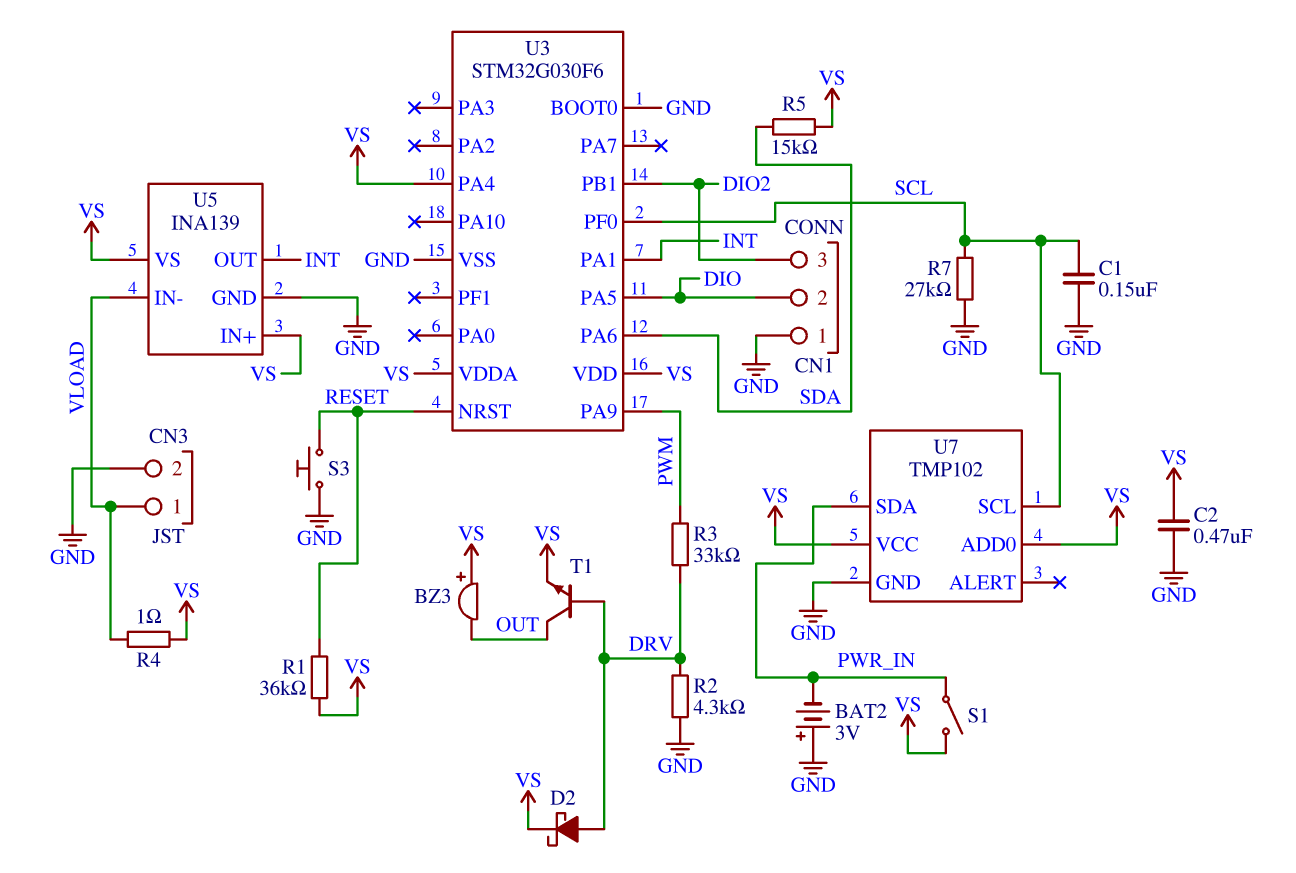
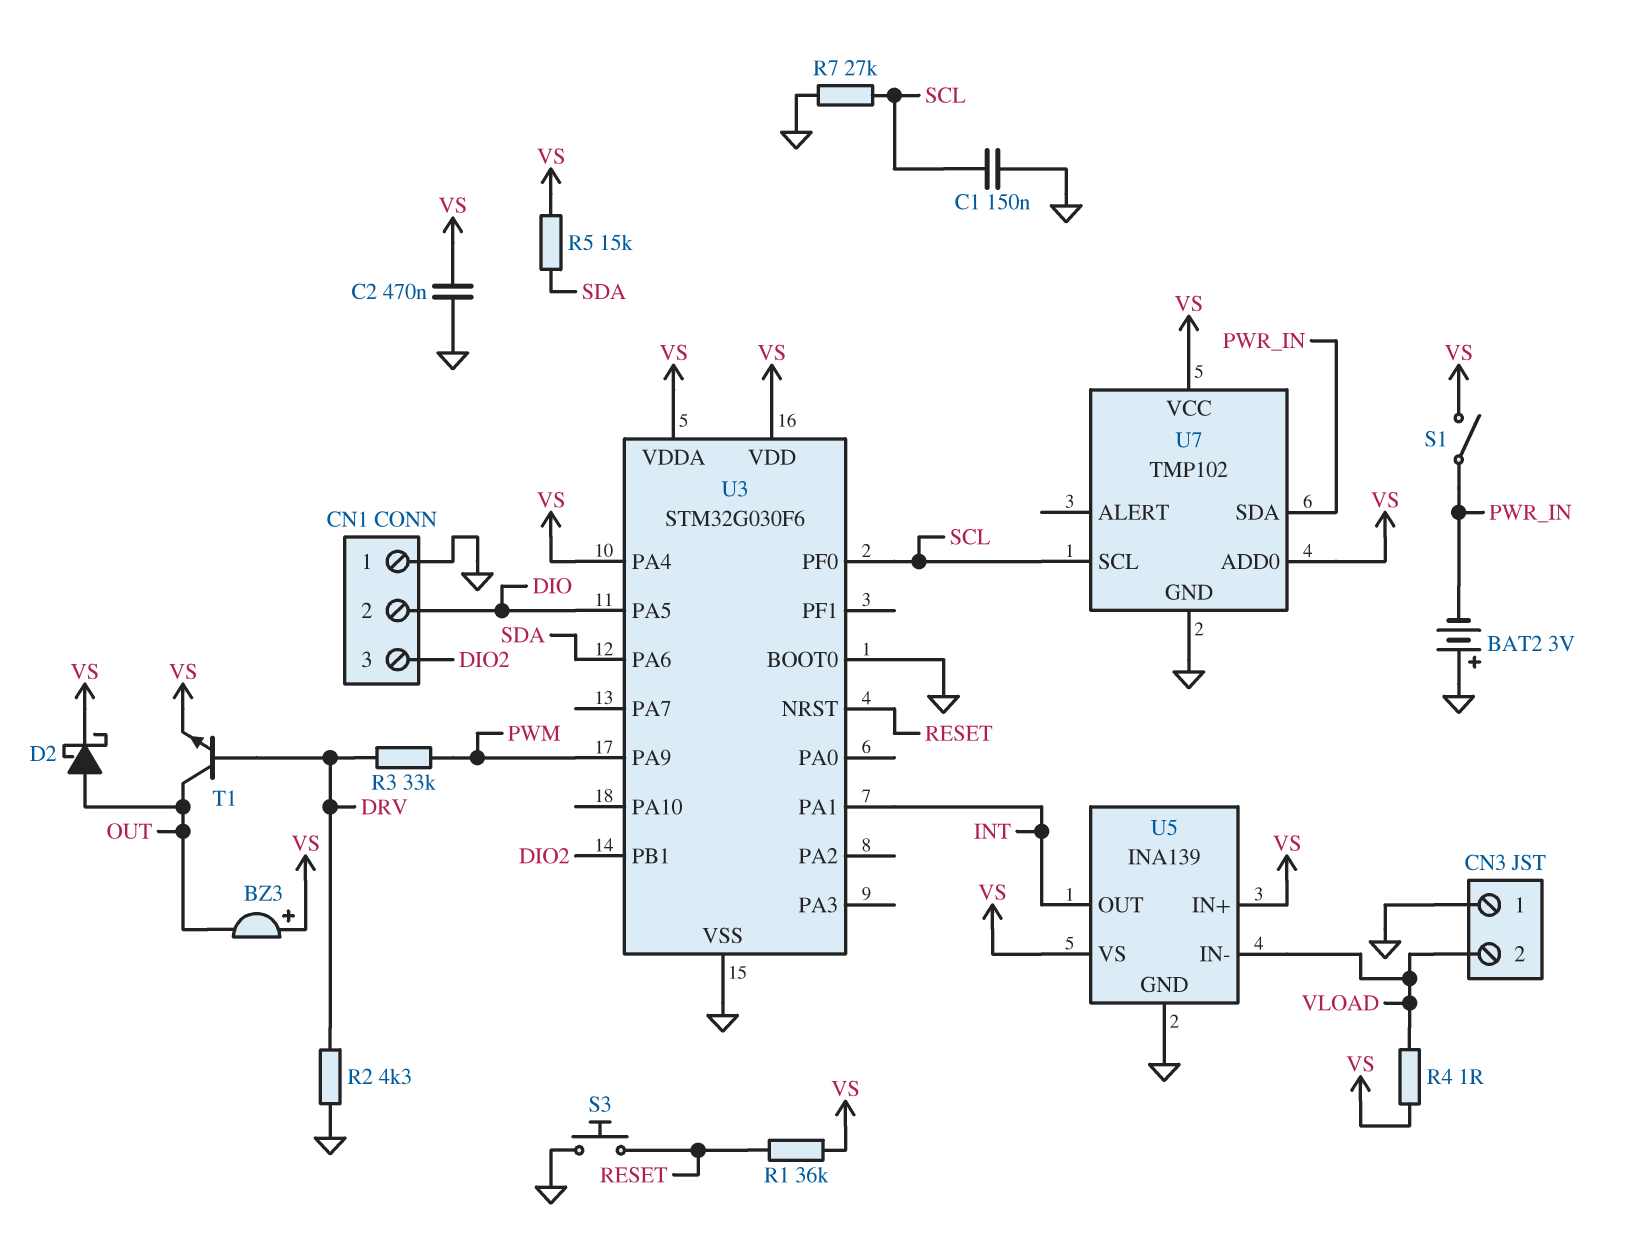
CN3 pin 1: VLOAD -> GND
CN3 pin 2: GND -> VLOAD
D2: schottky (A DRV, K VS) -> schottky (A OUT, K VS)

